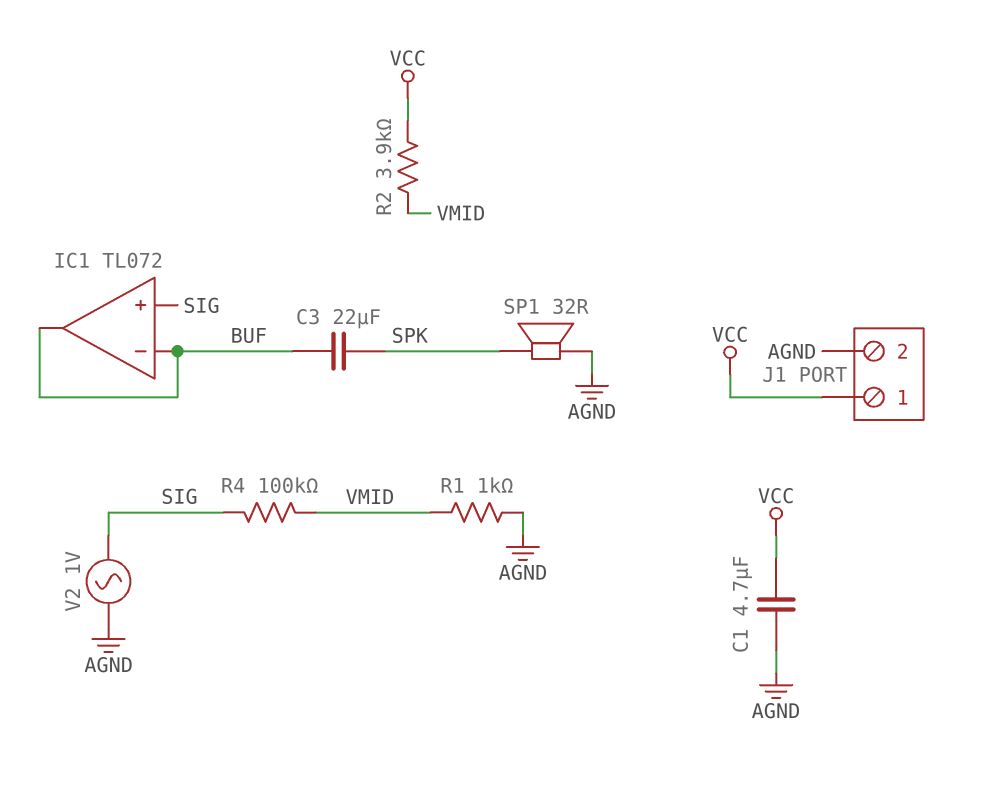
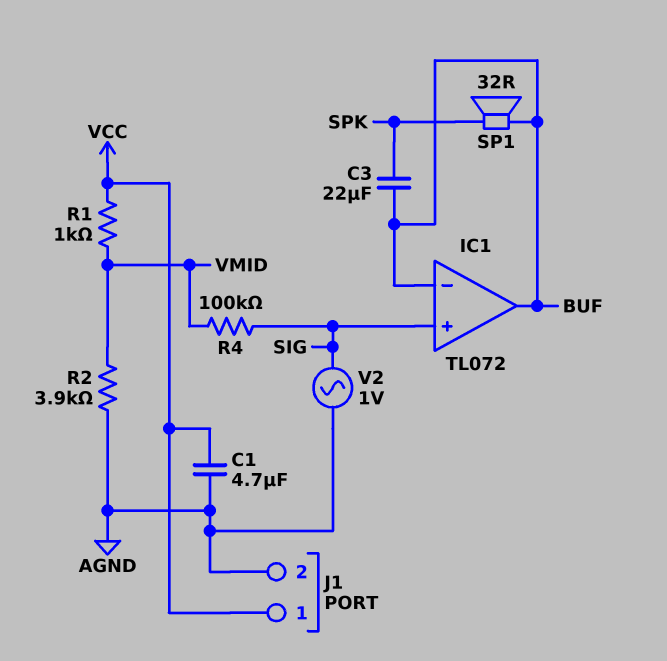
R1: 1k (AGND, VMID) -> 1k (VCC, VMID)
R2: 3.9k (VCC, VMID) -> 3.9k (AGND, VMID)
SP1: speaker 32R (AGND, SPK) -> speaker 32R (BUF, SPK)

